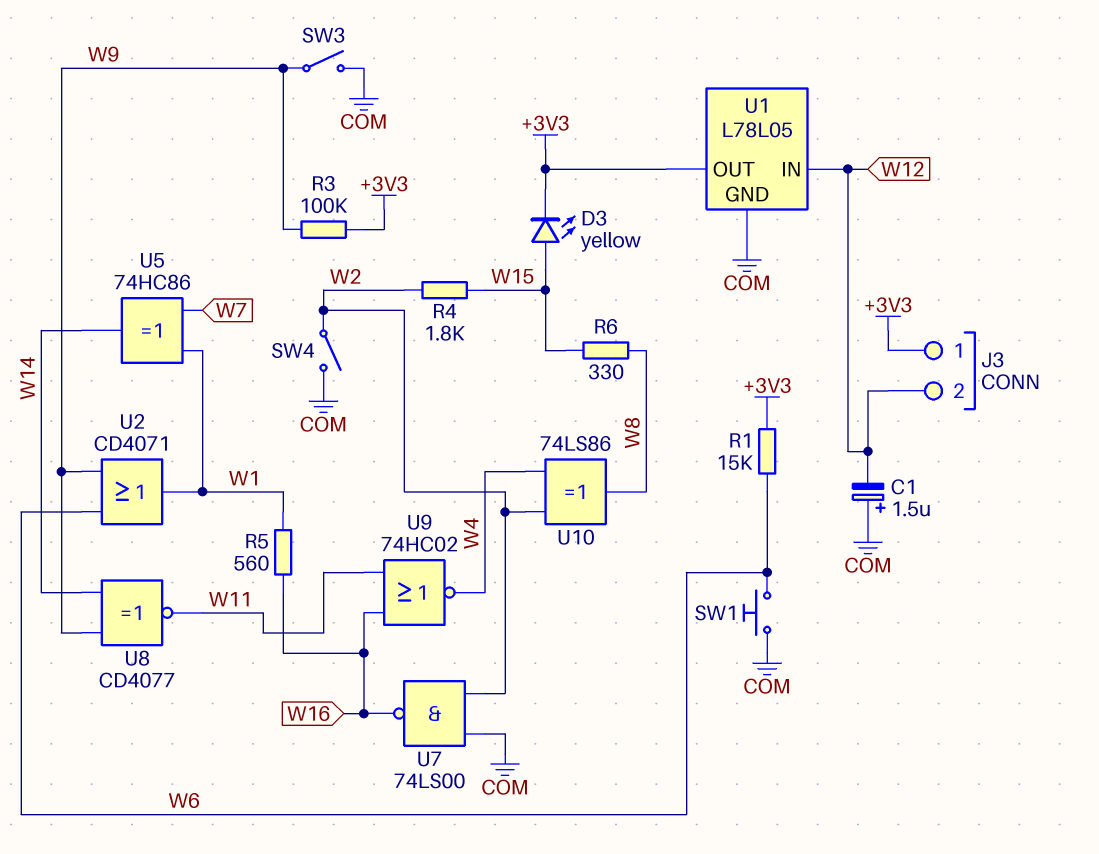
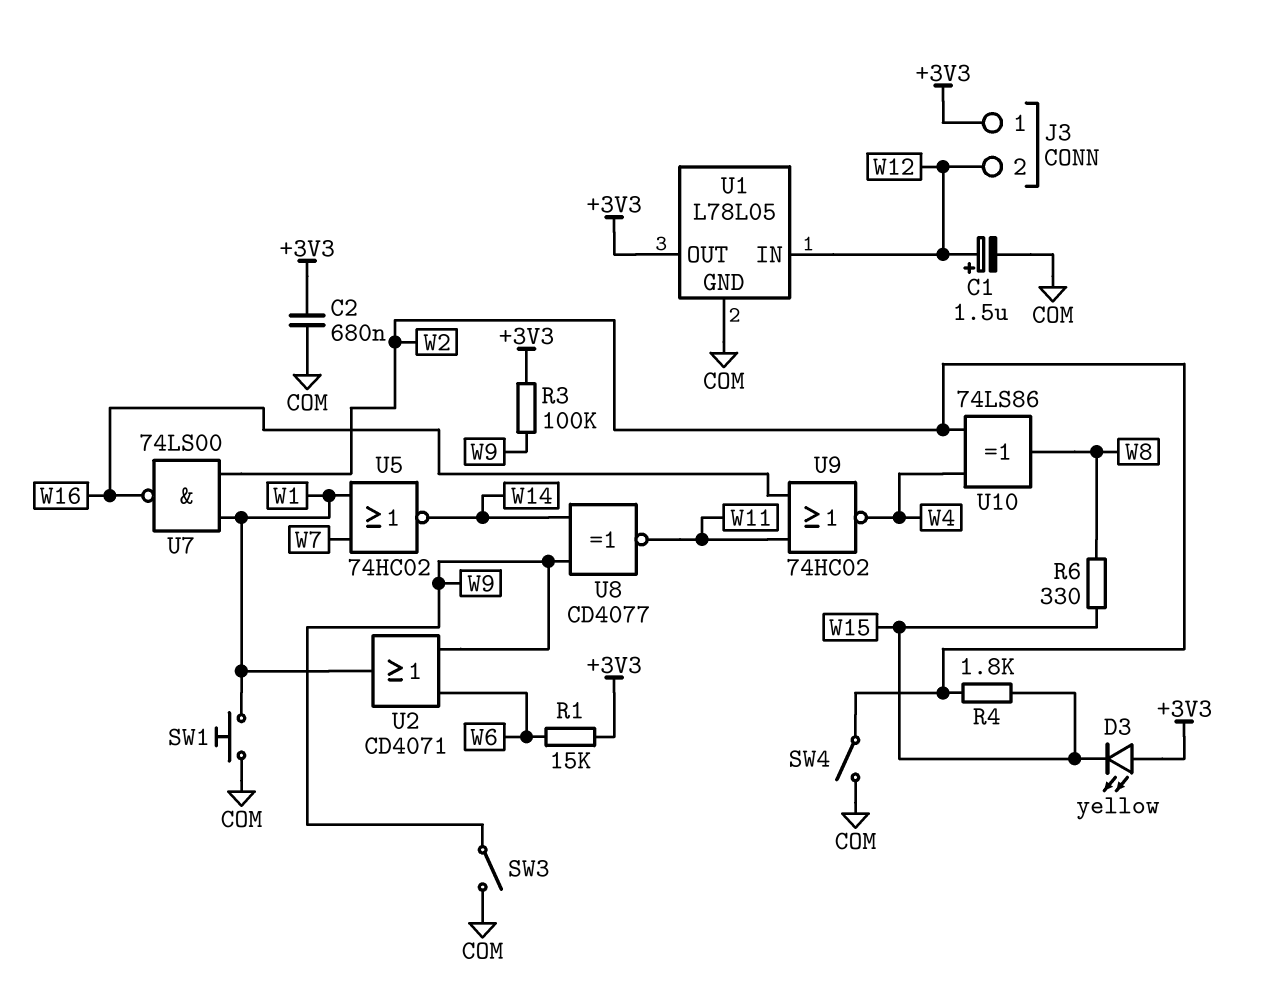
C1: 1.5uF (plus COM, minus W12) -> 1.5uF (plus W12, minus COM)
C2: none -> 680nF (+3V3, COM)
D3: LED yellow (A W15, K +3V3) -> LED yellow (A +3V3, K W15)
R5: 560 (W1, W16) -> none
SW1: button (COM, W6) -> button (COM, W1)
U5: XOR 74HC86 (in W1, in W7, out W14) -> NOR 74HC02 (in W1, in W7, out W14)
U7: NAND 74LS00 (in COM, in W2, out W16) -> NAND 74LS00 (in W1, in W2, out W16)

